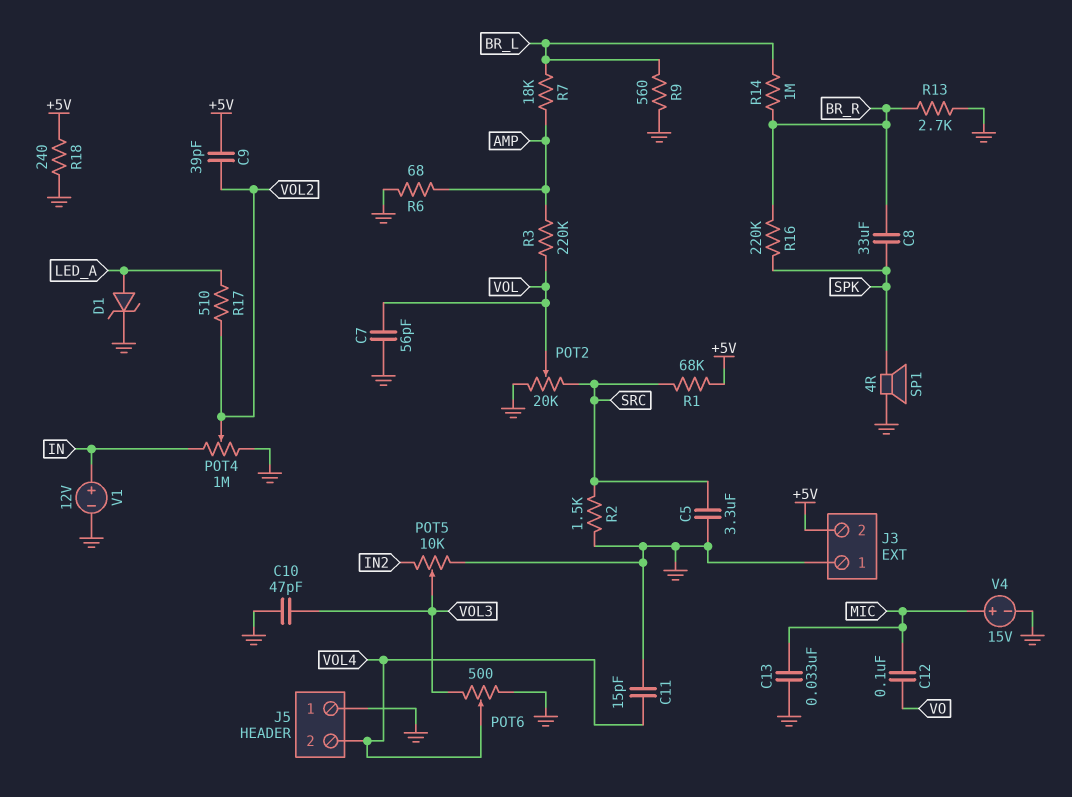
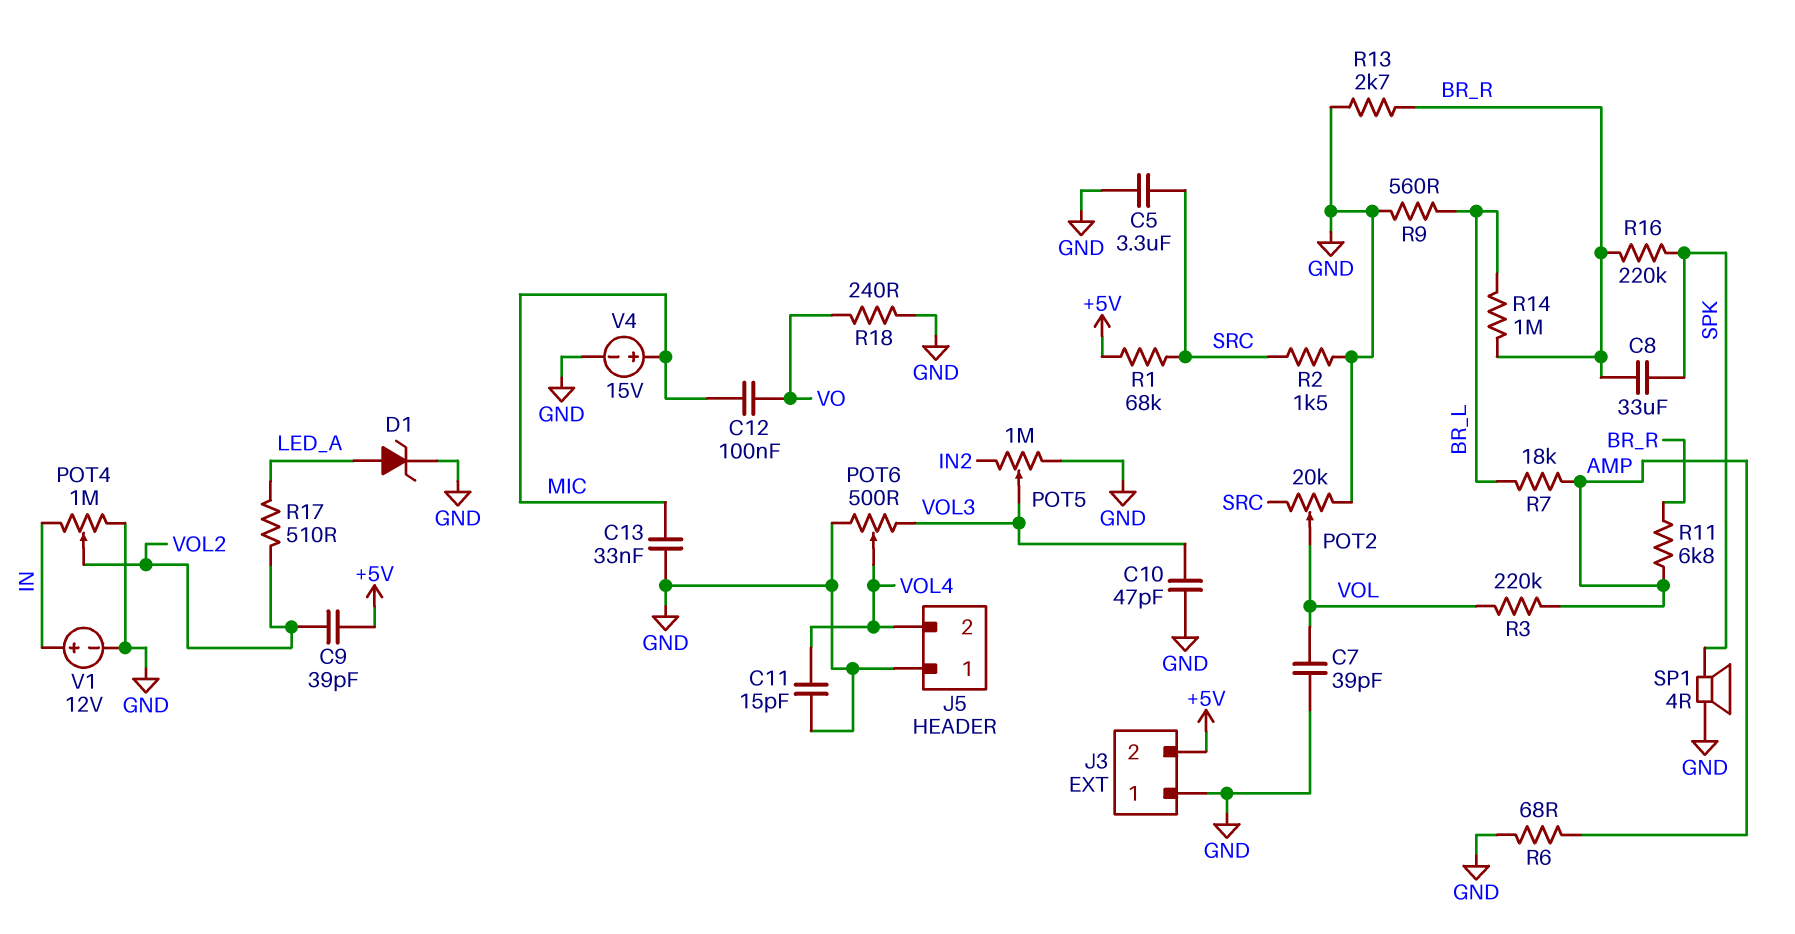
C7: 56pF (GND, VOL) -> 39pF (GND, VOL)
POT5: 10k (GND, IN2, wiper VOL3) -> 1M (GND, IN2, wiper VOL3)
R11: none -> 6.8k (AMP, BR_R)
R18: 240 (+5V, GND) -> 240 (GND, VO)

